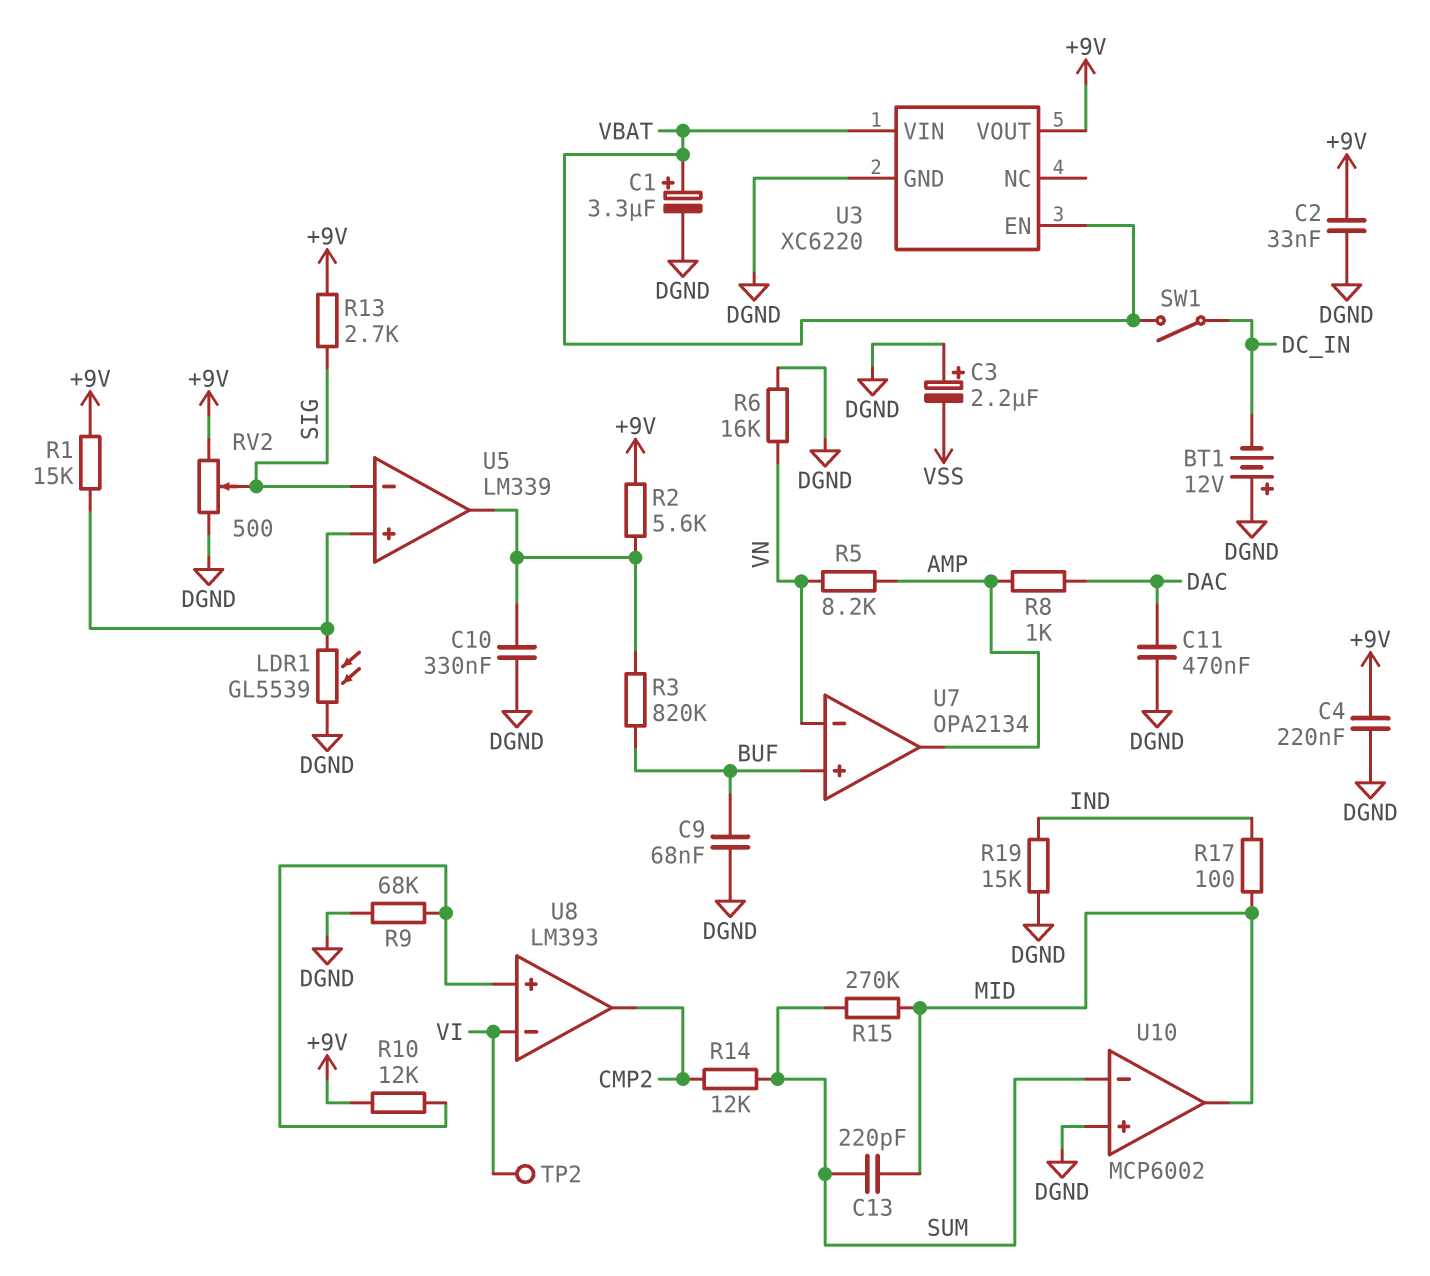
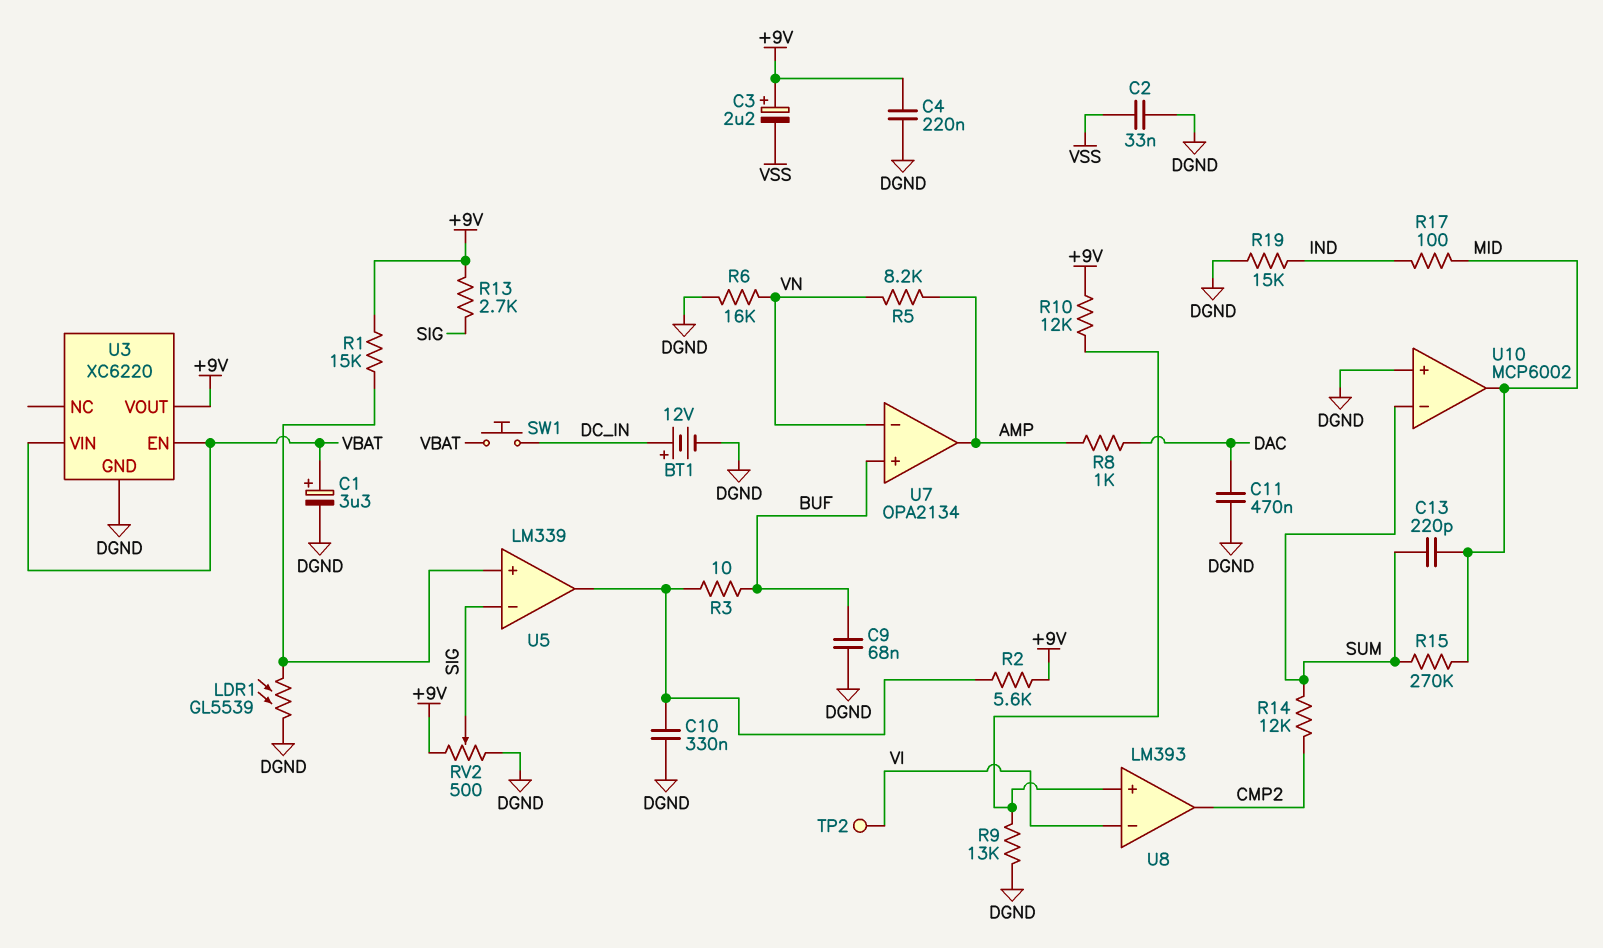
BT1: 12V (plus DGND, minus DC_IN) -> 12V (plus DC_IN, minus DGND)
C2: 33nF (+9V, DGND) -> 33nF (DGND, VSS)
C3: 2.2uF (plus DGND, minus VSS) -> 2.2uF (plus +9V, minus VSS)
R3: 820k (BUF, U5/out) -> 10 (BUF, U5/out)
R9: 68k (DGND, U8/in+) -> 13k (DGND, U8/in+)
SW1: switch (DC_IN, VBAT) -> button (DC_IN, VBAT)

